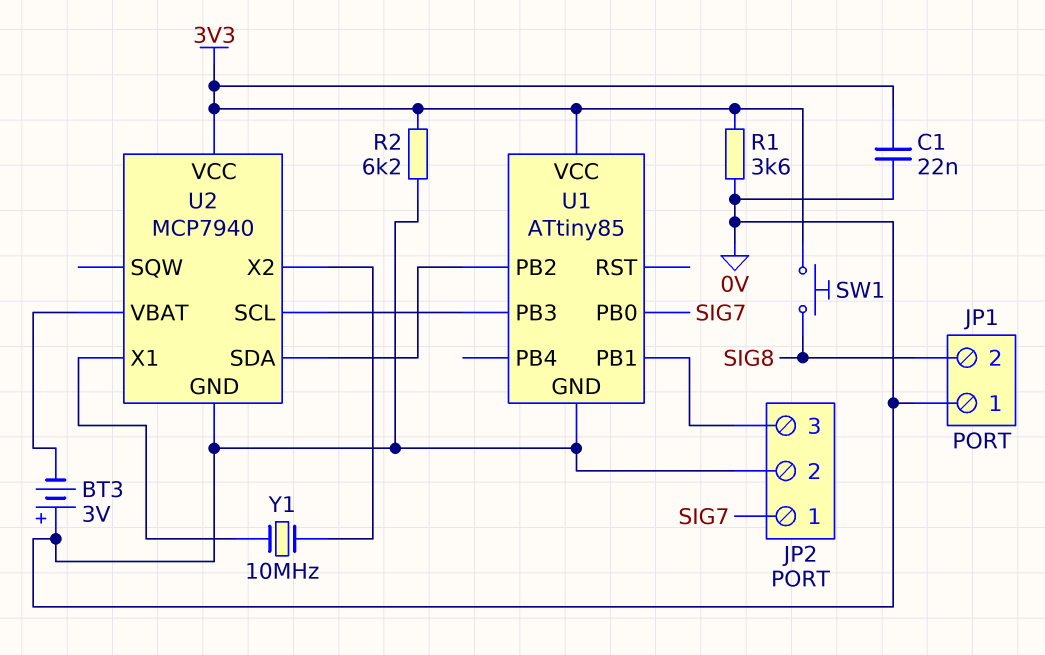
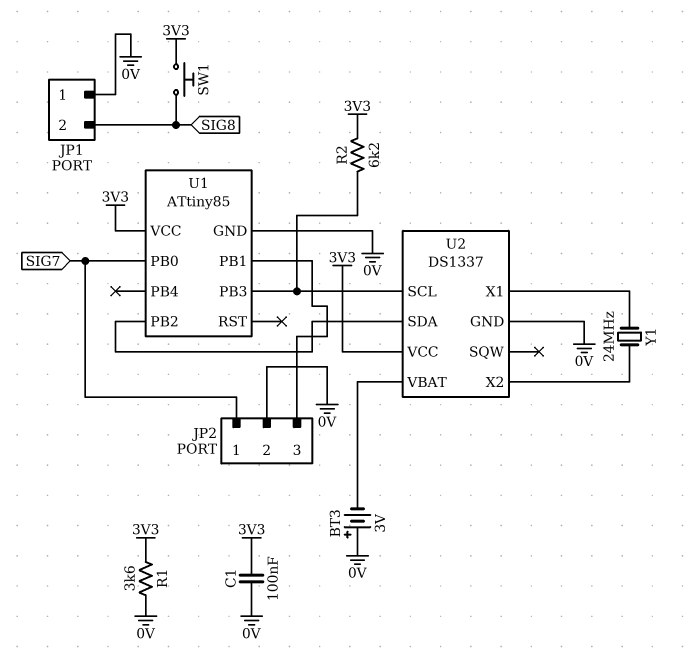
C1: 22nF (0V, 3V3) -> 100nF (0V, 3V3)
R2: 6.2k (0V, 3V3) -> 6.2k (3V3, U1/PB3)
U2: MCP7940 -> DS1337
Y1: 10MHz (U2/X1, U2/X2) -> 24MHz (U2/X1, U2/X2)

